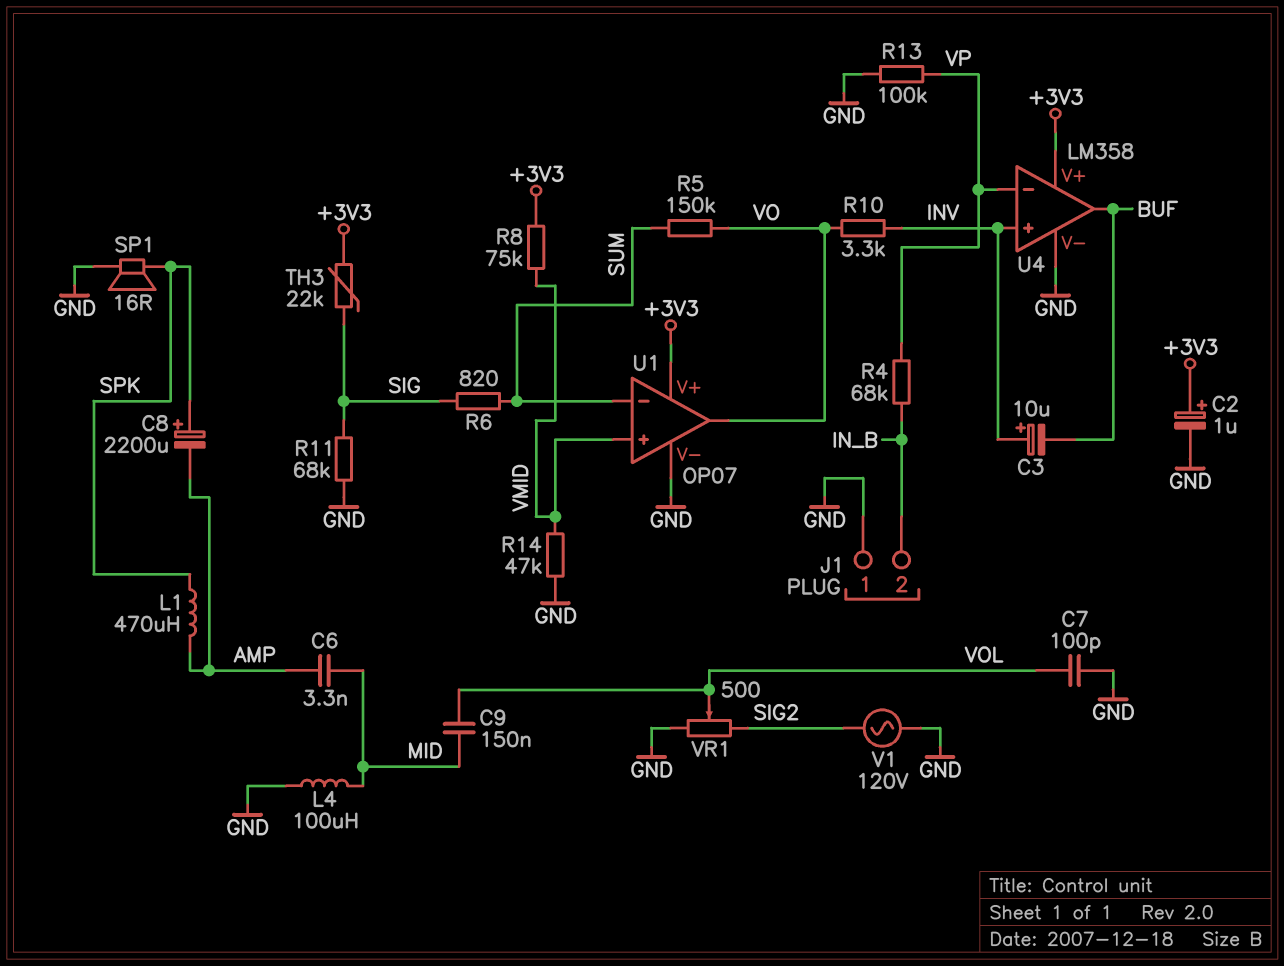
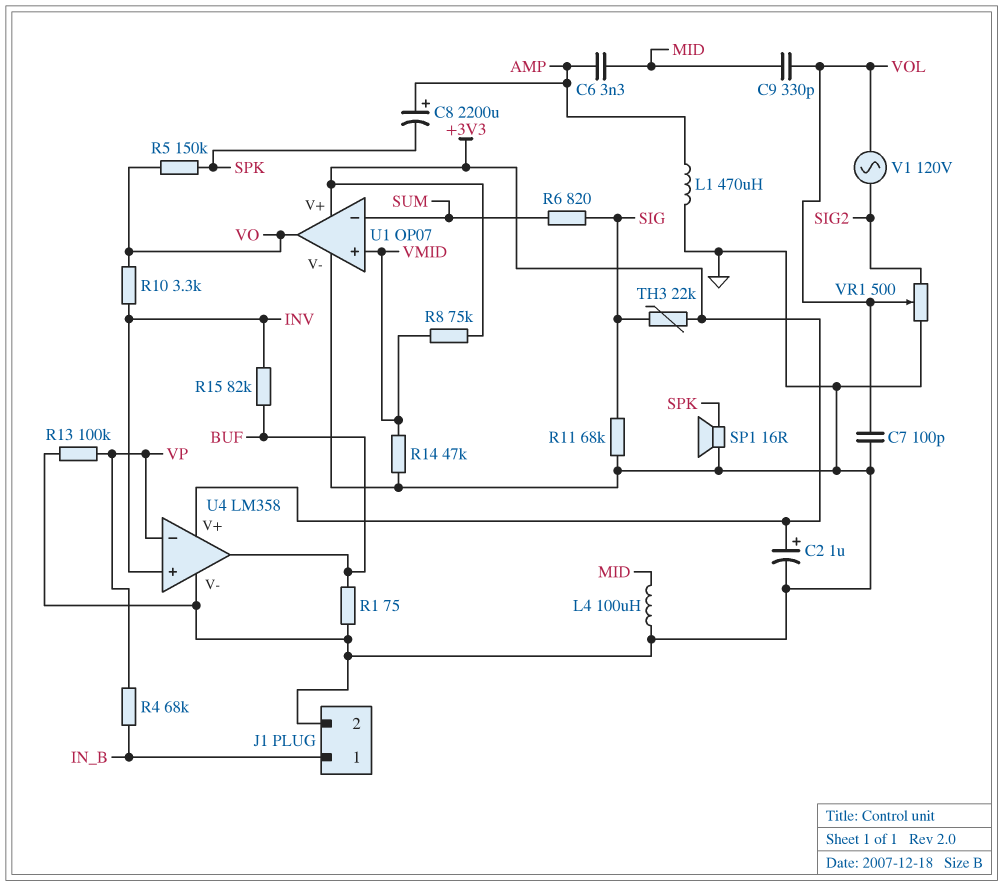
C3: 10uF (plus INV, minus BUF) -> none
C8: 2200uF (plus SPK, minus AMP) -> 2200uF (plus AMP, minus SPK)
C9: 150nF (MID, VOL) -> 330pF (MID, VOL)
J1 pin 1: GND -> IN_B
J1 pin 2: IN_B -> GND
L1: 470uH (AMP, SPK) -> 470uH (AMP, GND)
R1: none -> 75 (BUF, GND)
R5: 150k (SUM, VO) -> 150k (SPK, VO)
R15: none -> 82k (BUF, INV)
V1: AC 120V (GND, SIG2) -> AC 120V (SIG2, VOL)

